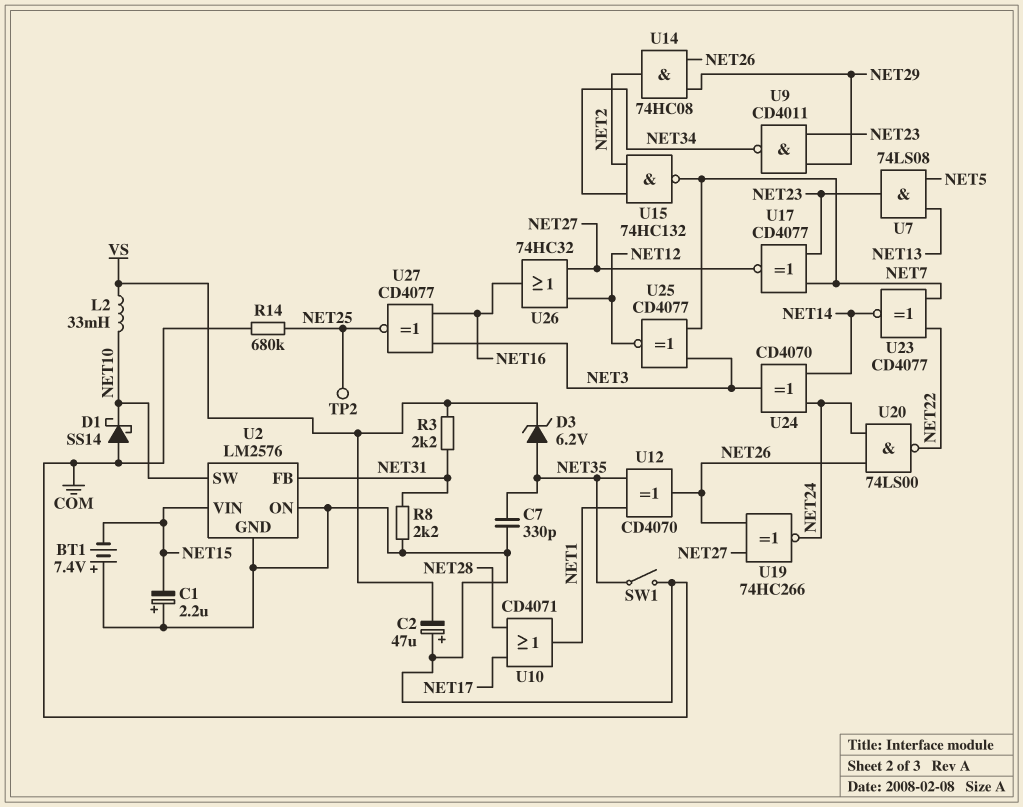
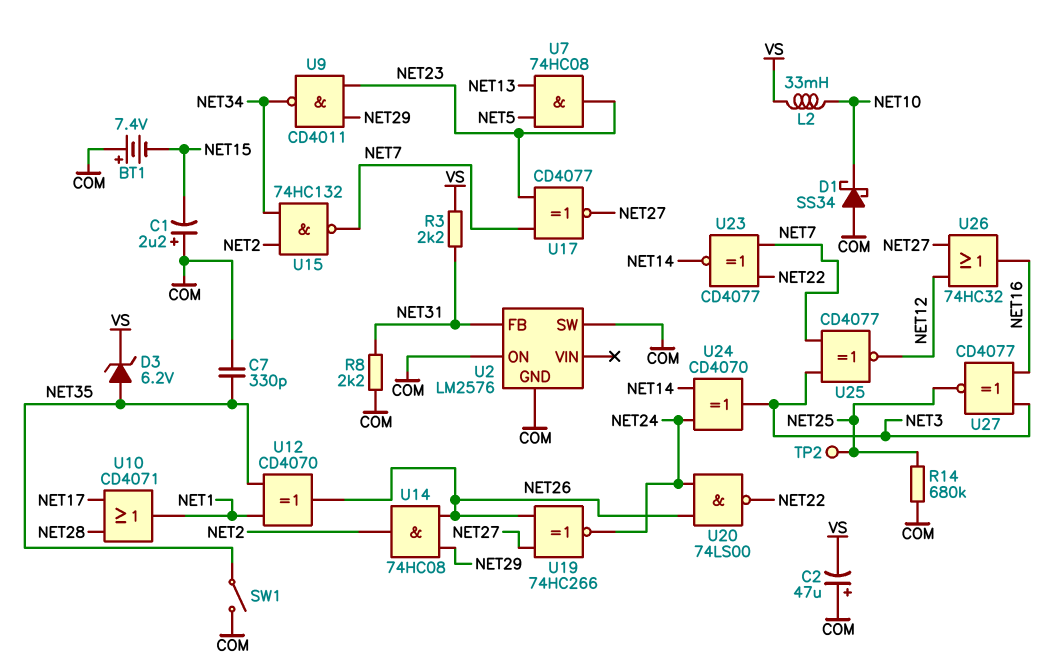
D1: schottky SS14 (A COM, K NET10) -> schottky SS34 (A COM, K NET10)
U2 pin SW: NET10 -> COM
U2 pin VIN: NET15 -> none
U7: AND 74LS08 (in NET5, in NET13, out NET23) -> AND 74HC08 (in NET5, in NET13, out NET23)

